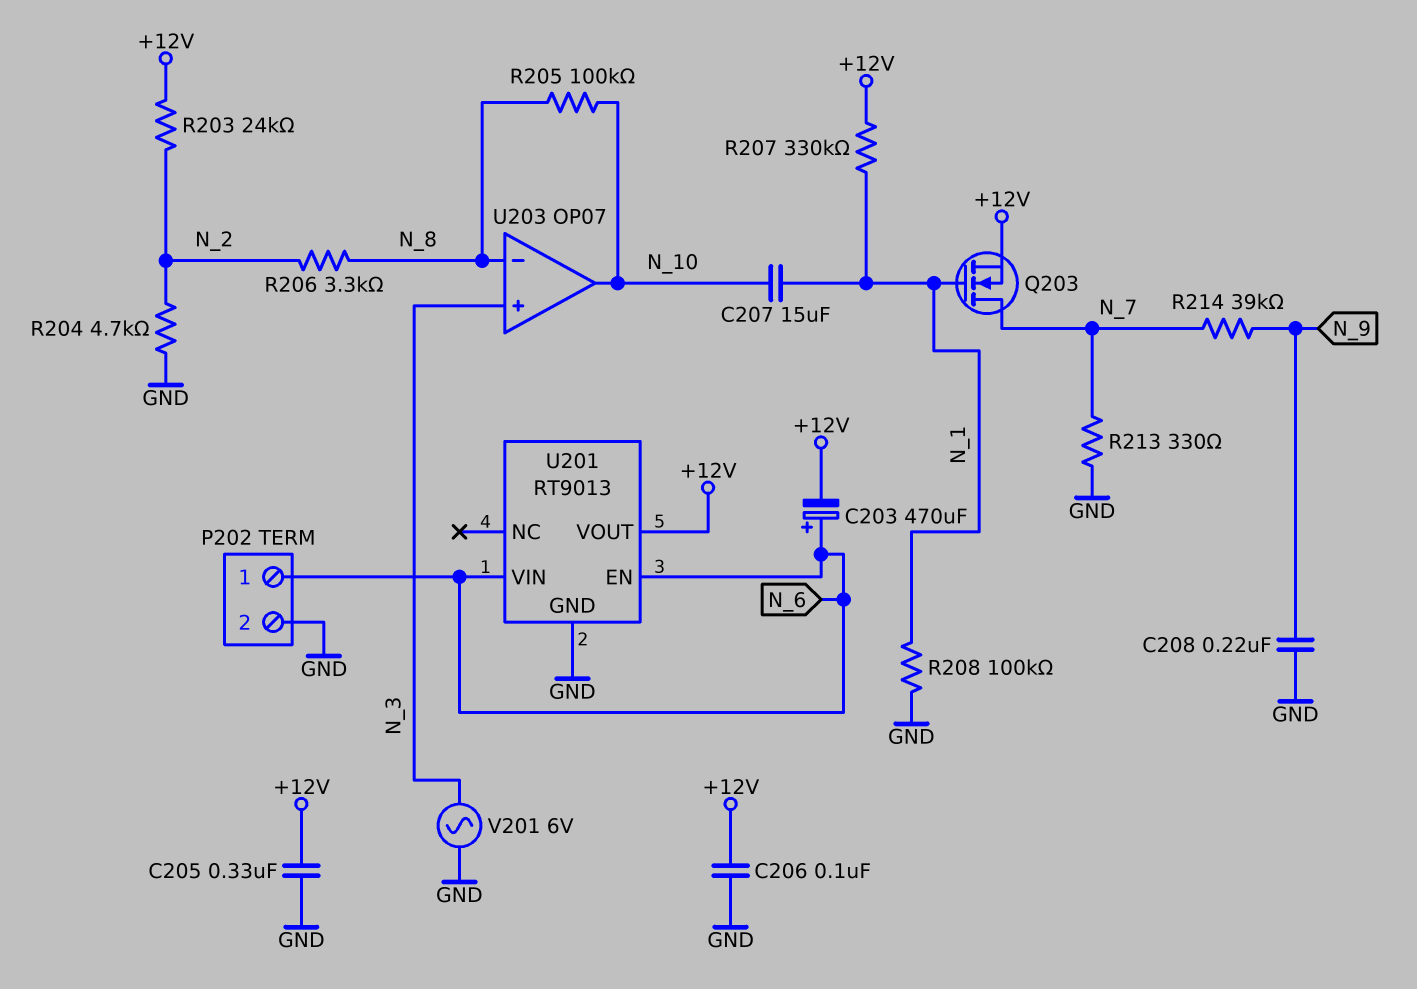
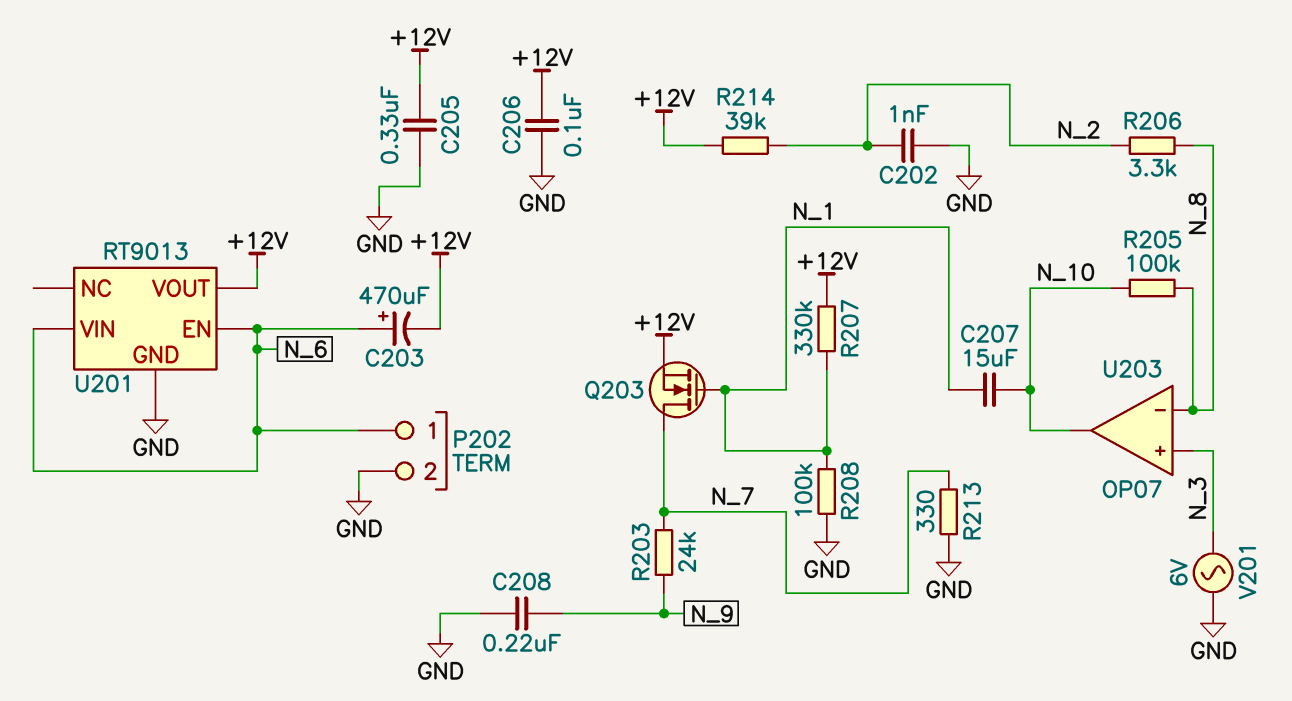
C202: none -> 1nF (GND, N_2)
R203: 24k (+12V, N_2) -> 24k (N_7, N_9)
R204: 4.7k (GND, N_2) -> none
R214: 39k (N_7, N_9) -> 39k (+12V, N_2)

